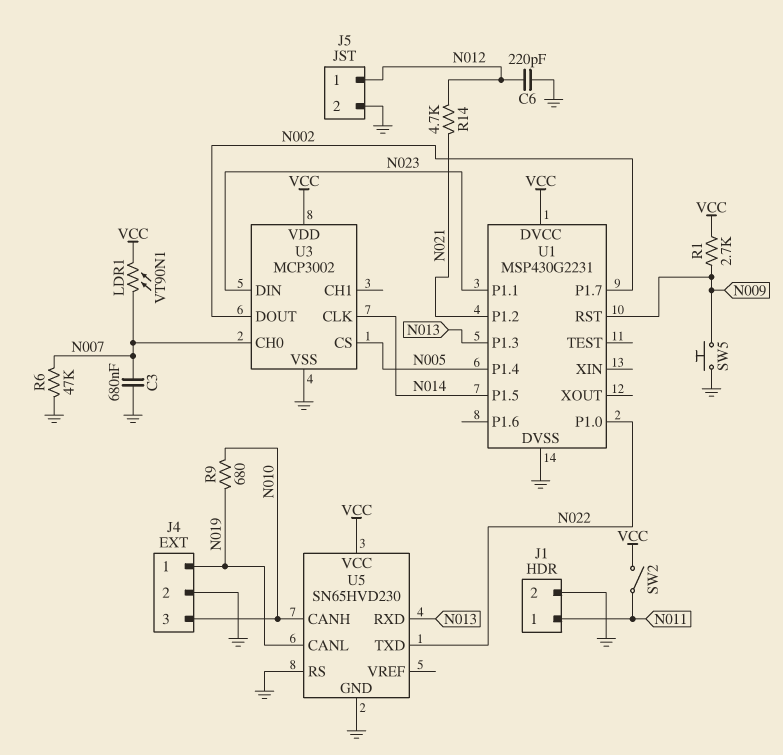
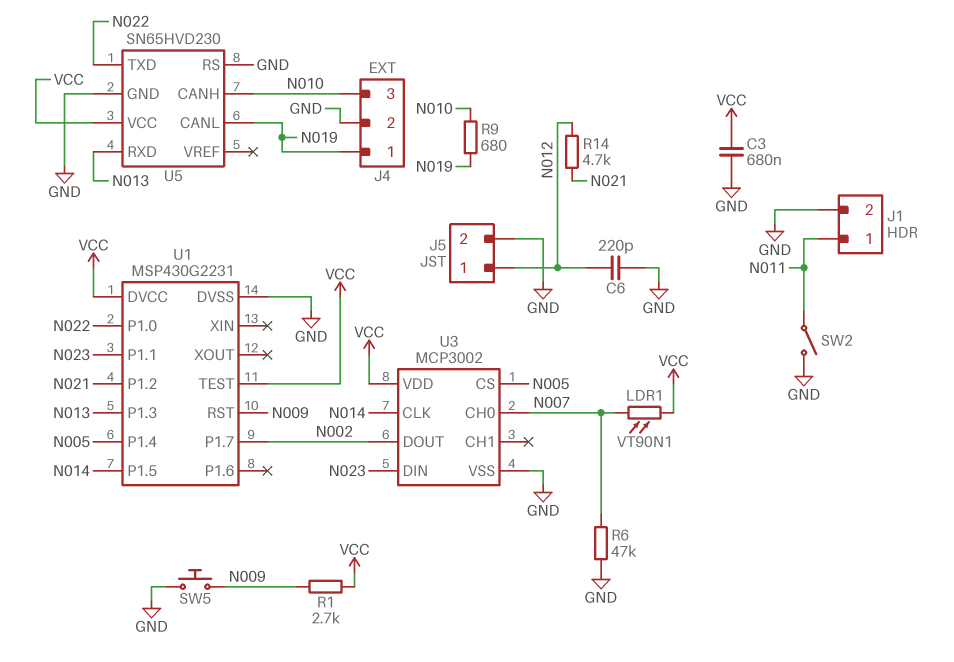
C3: 680nF (GND, N007) -> 680nF (GND, VCC)
SW2: switch (N011, VCC) -> switch (GND, N011)
U1 pin TEST: none -> VCC

